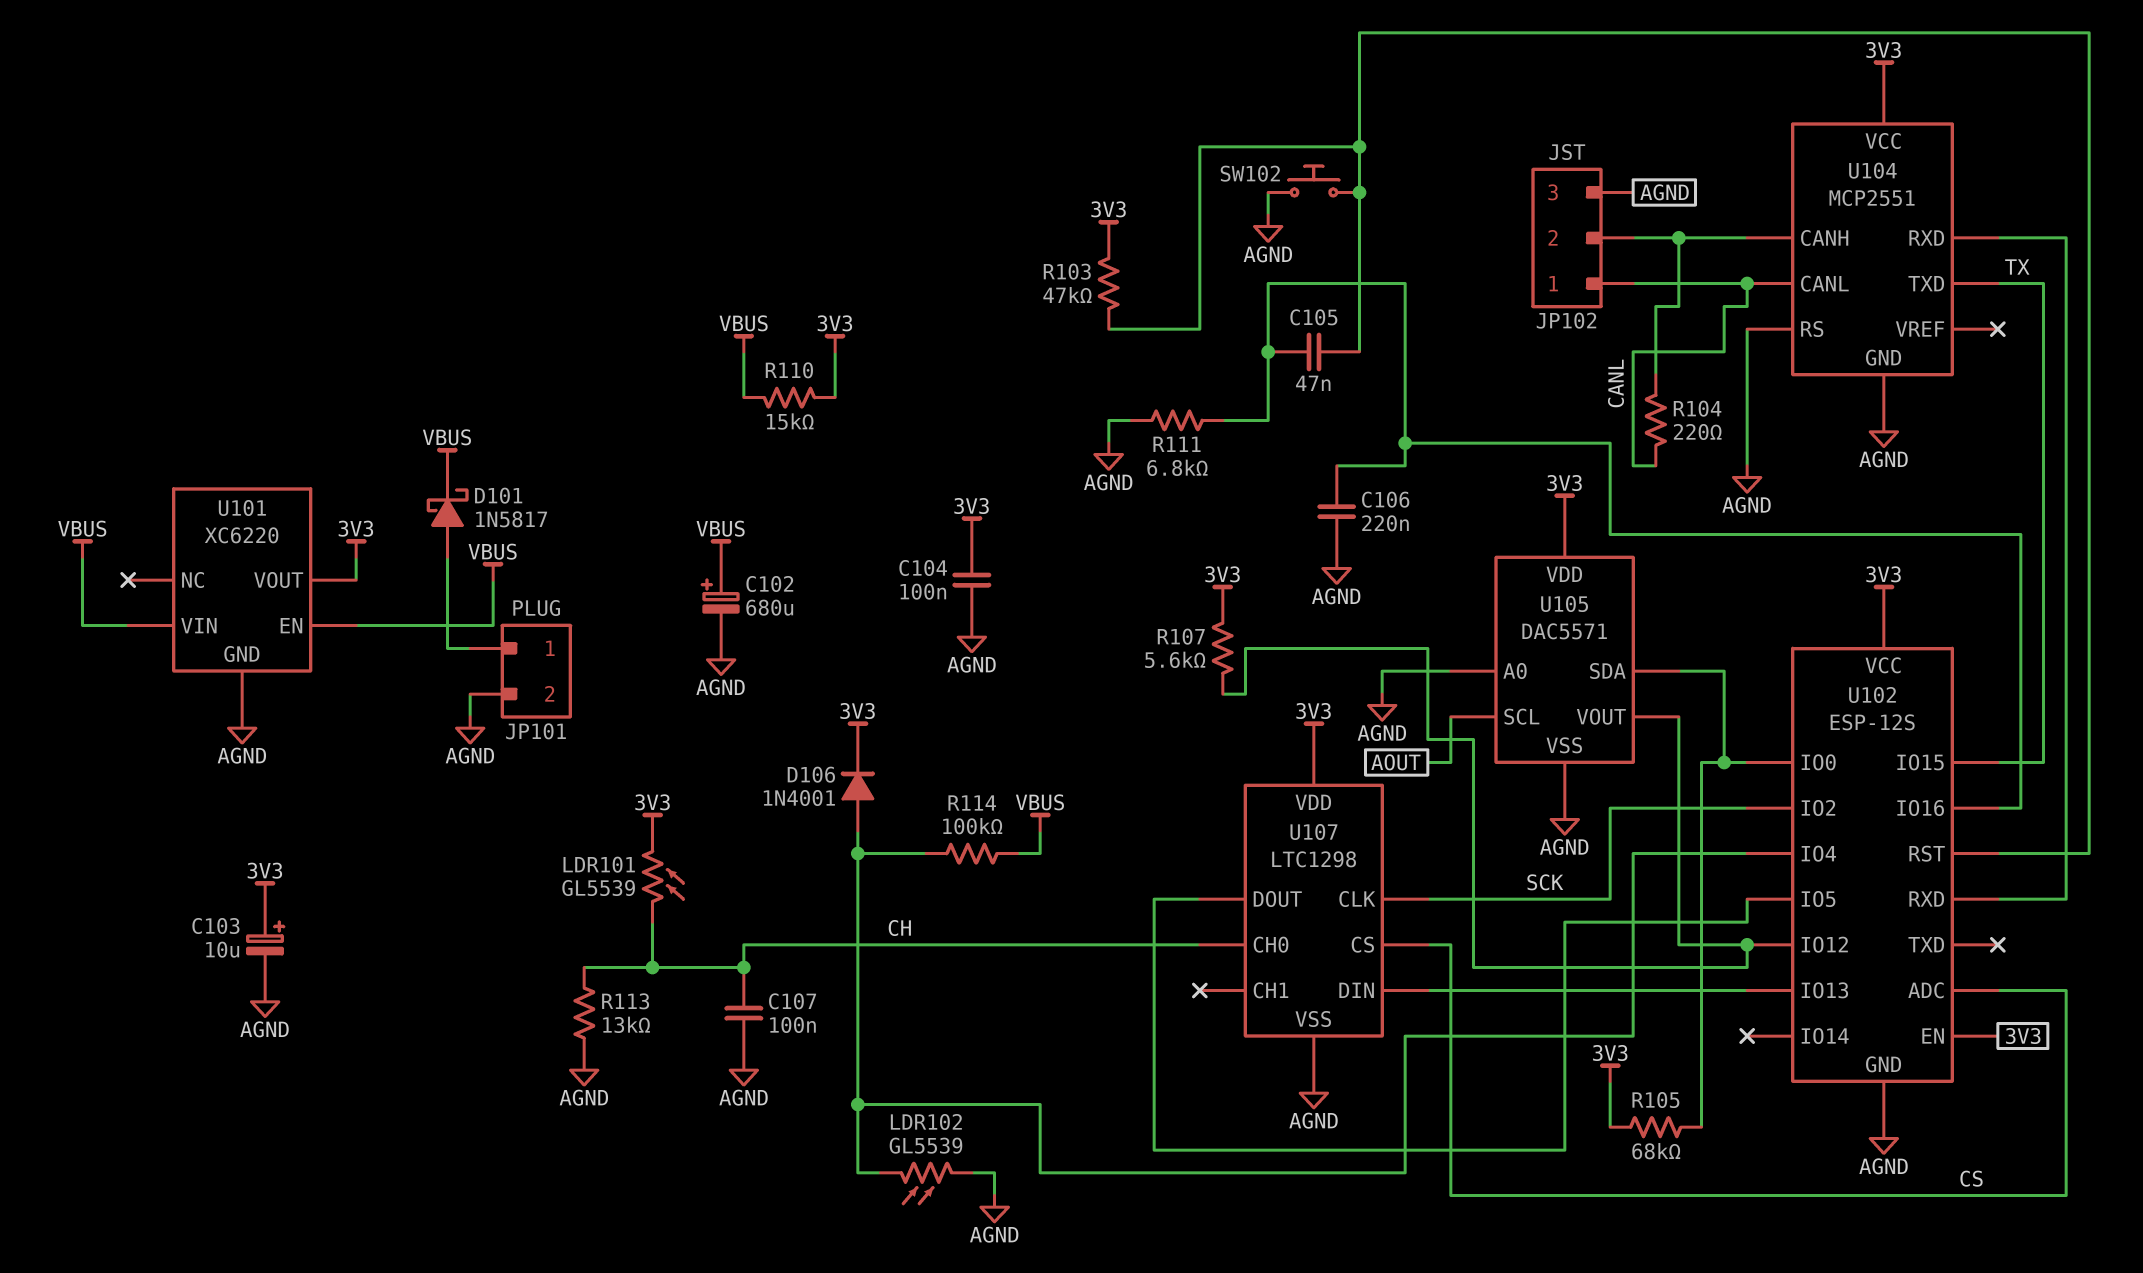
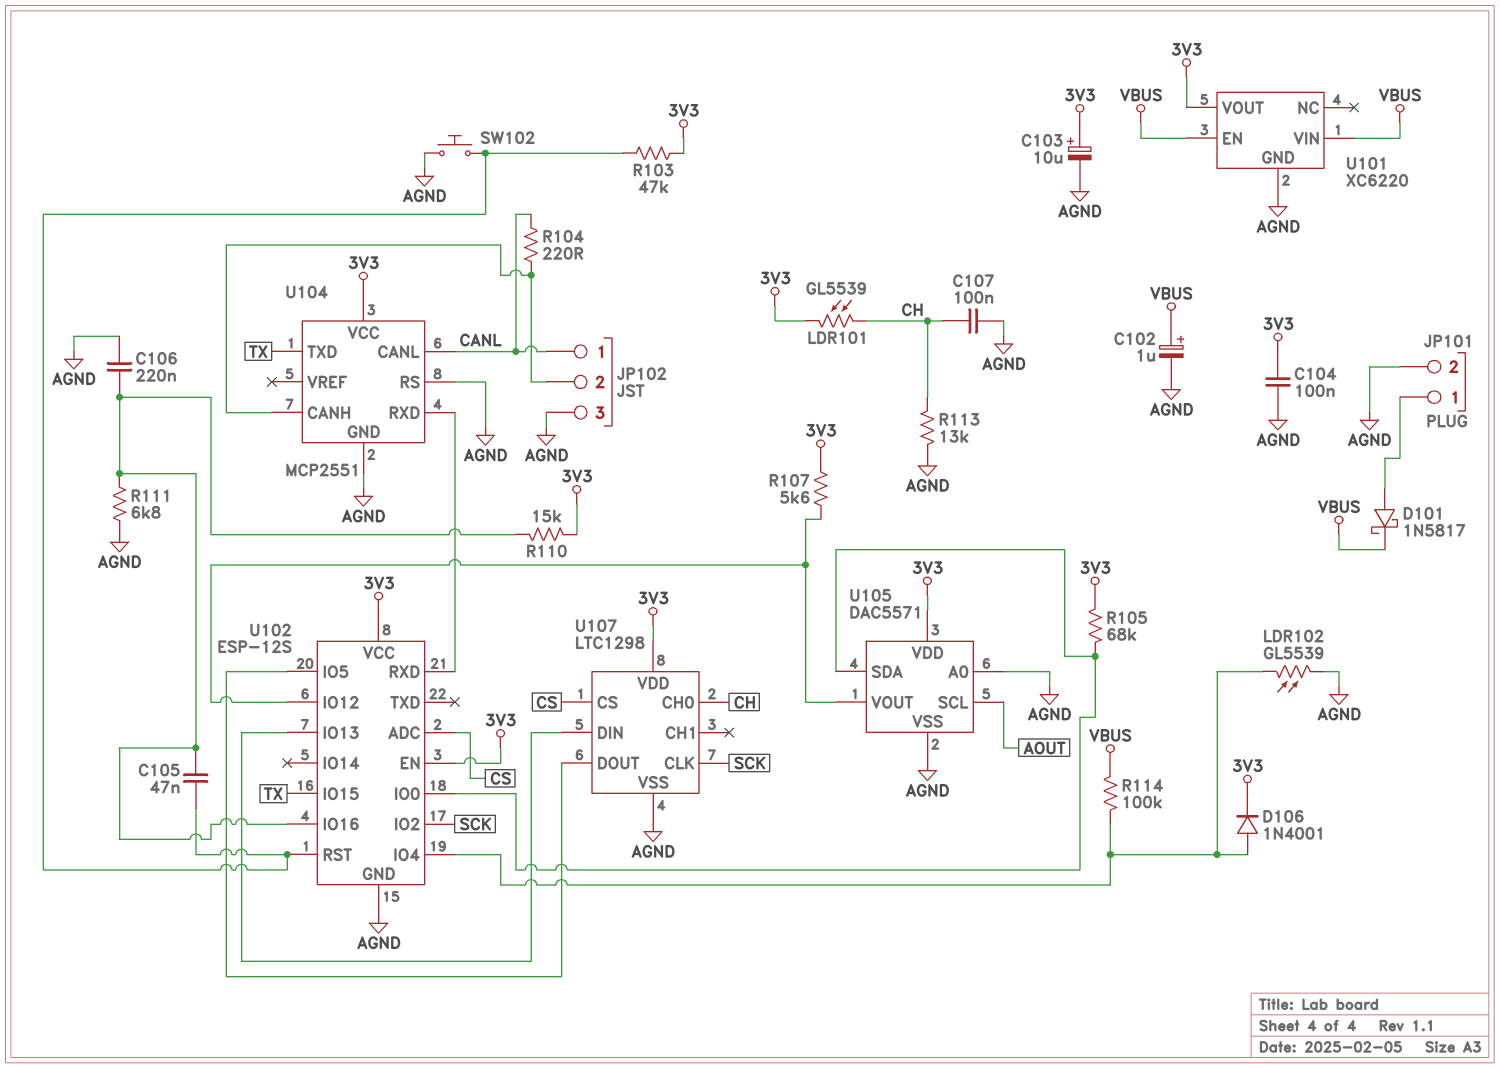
C102: 680uF (plus VBUS, minus AGND) -> 1uF (plus VBUS, minus AGND)
R110: 15k (3V3, VBUS) -> 15k (3V3, U102/IO16)

